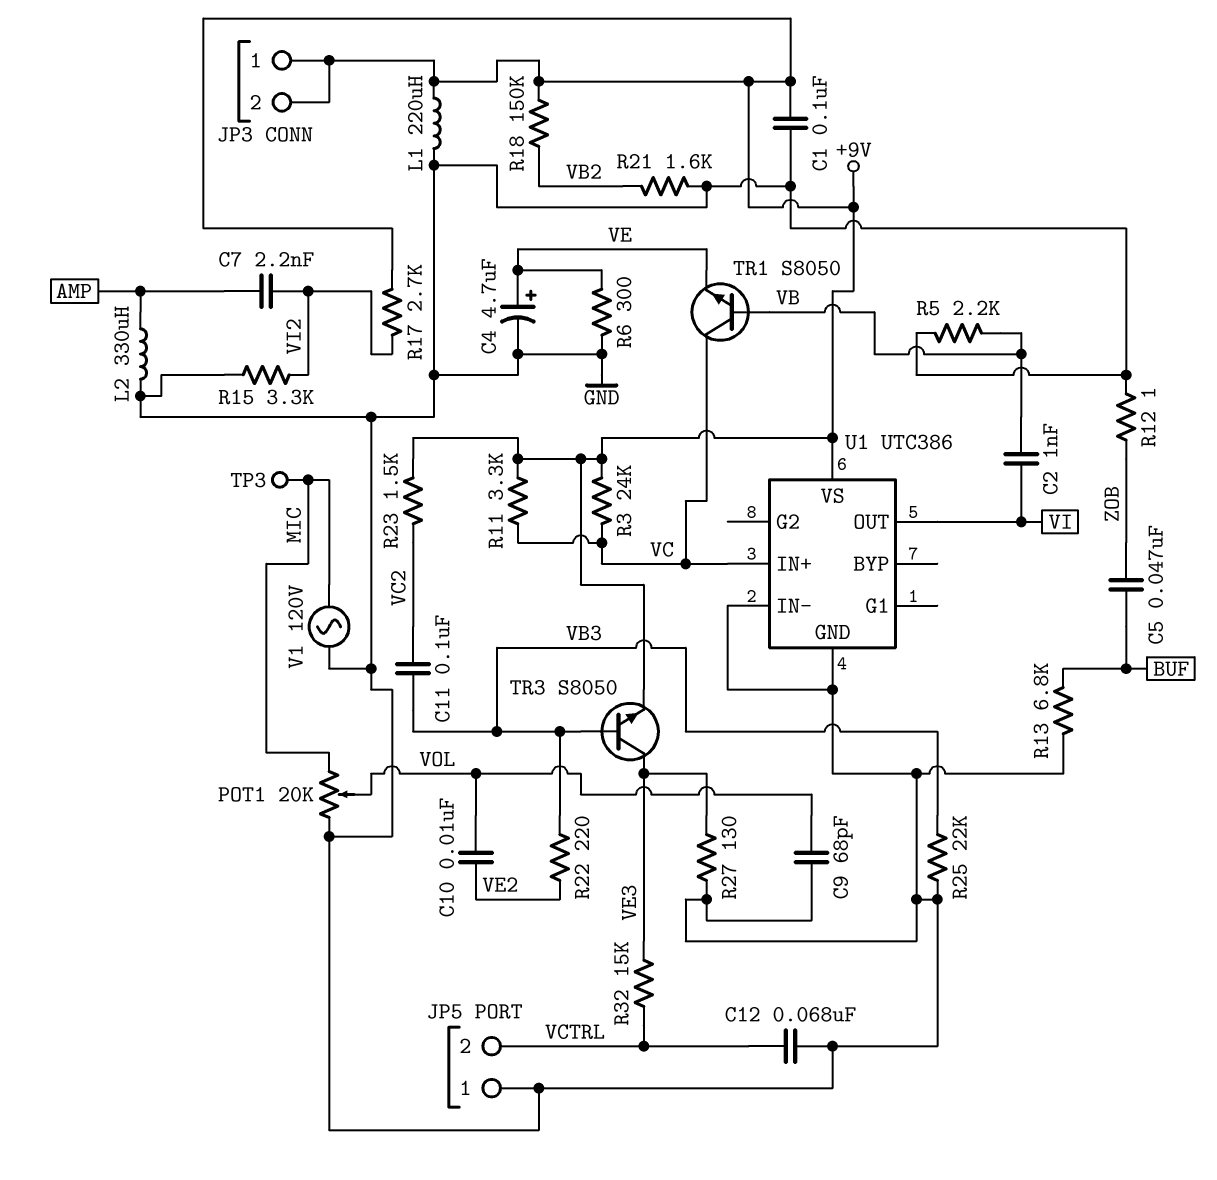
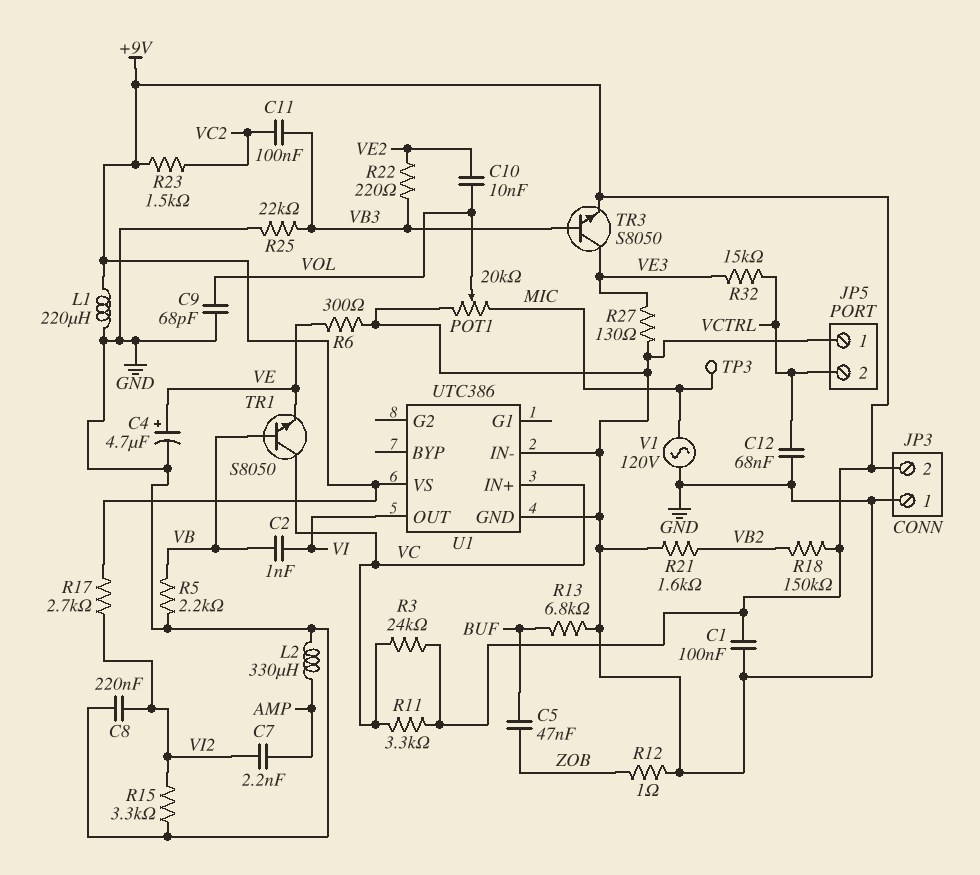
C8: none -> 220nF (GND, VI2)
JP3 pin 1: +9V -> GND

